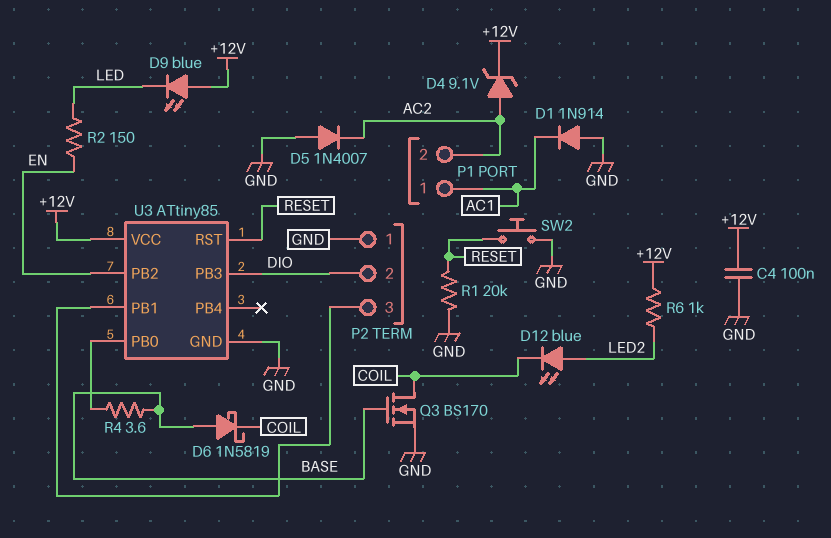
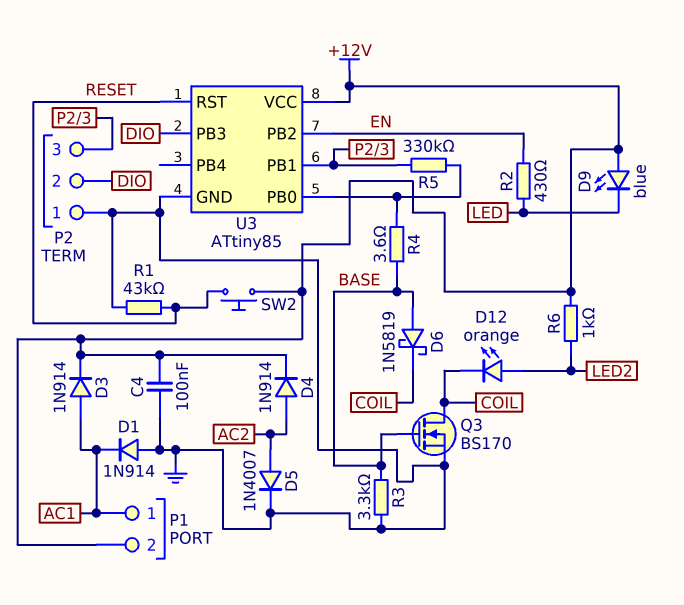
D3: none -> diode 1N914 (A AC1, K +12V)
D4: zener 9.1V (A AC2, K +12V) -> diode 1N914 (A AC2, K +12V)
D5: diode 1N4007 (A GND, K AC2) -> diode 1N4007 (A AC2, K GND)
D12: LED blue (A LED2, K COIL) -> LED orange (A LED2, K COIL)
P1 pin 2: AC2 -> +12V
R1: 20k (GND, RESET) -> 43k (GND, RESET)
R2: 150 (EN, LED) -> 430 (EN, LED)
R3: none -> 3.3k (BASE, GND)
R5: none -> 330k (P2/3, U3/PB0)
SW2: button (GND, RESET) -> button (+12V, RESET)

